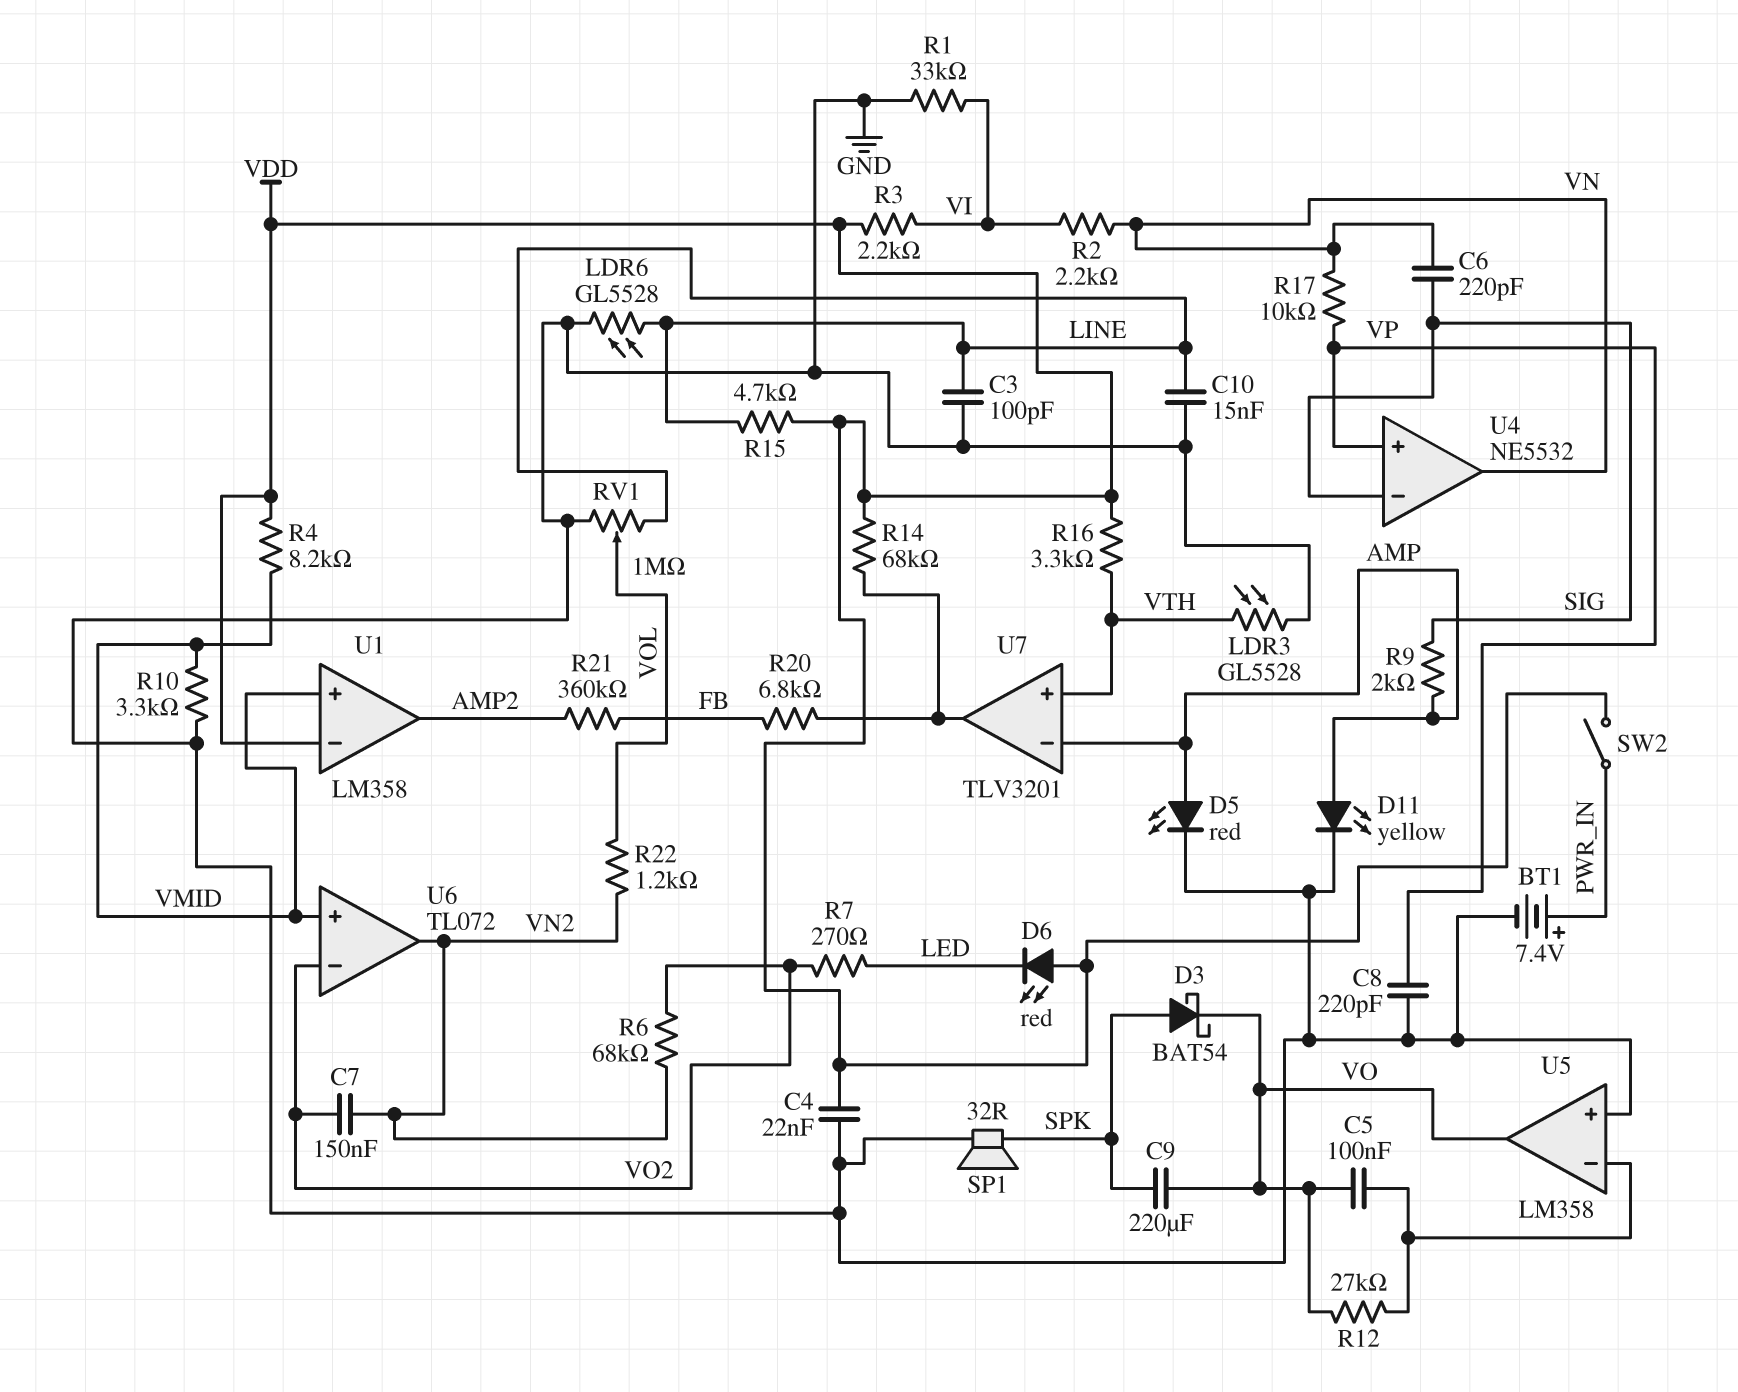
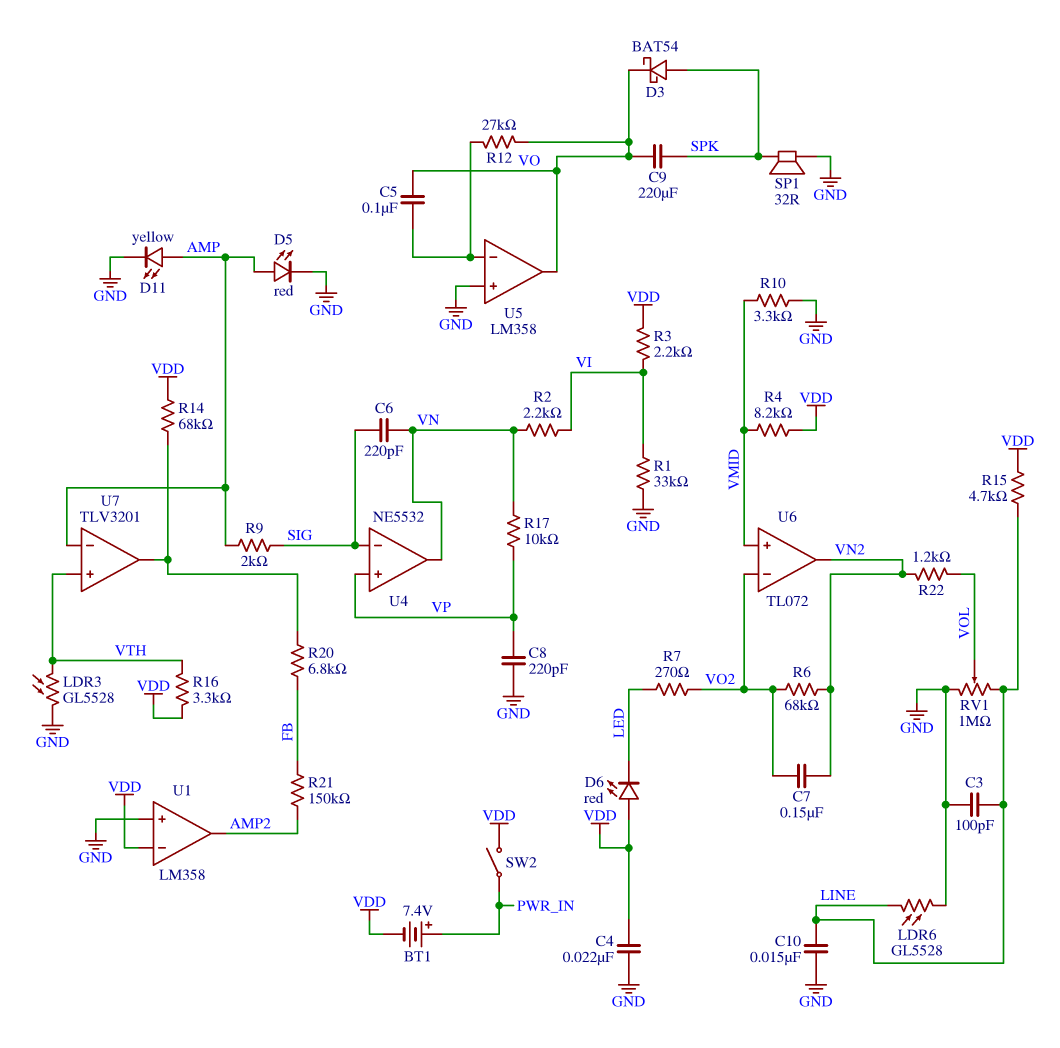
BT1: 7.4V (plus PWR_IN, minus GND) -> 7.4V (plus PWR_IN, minus VDD)
R21: 360k (AMP2, FB) -> 150k (AMP2, FB)
U1 pin in+: VMID -> GND

